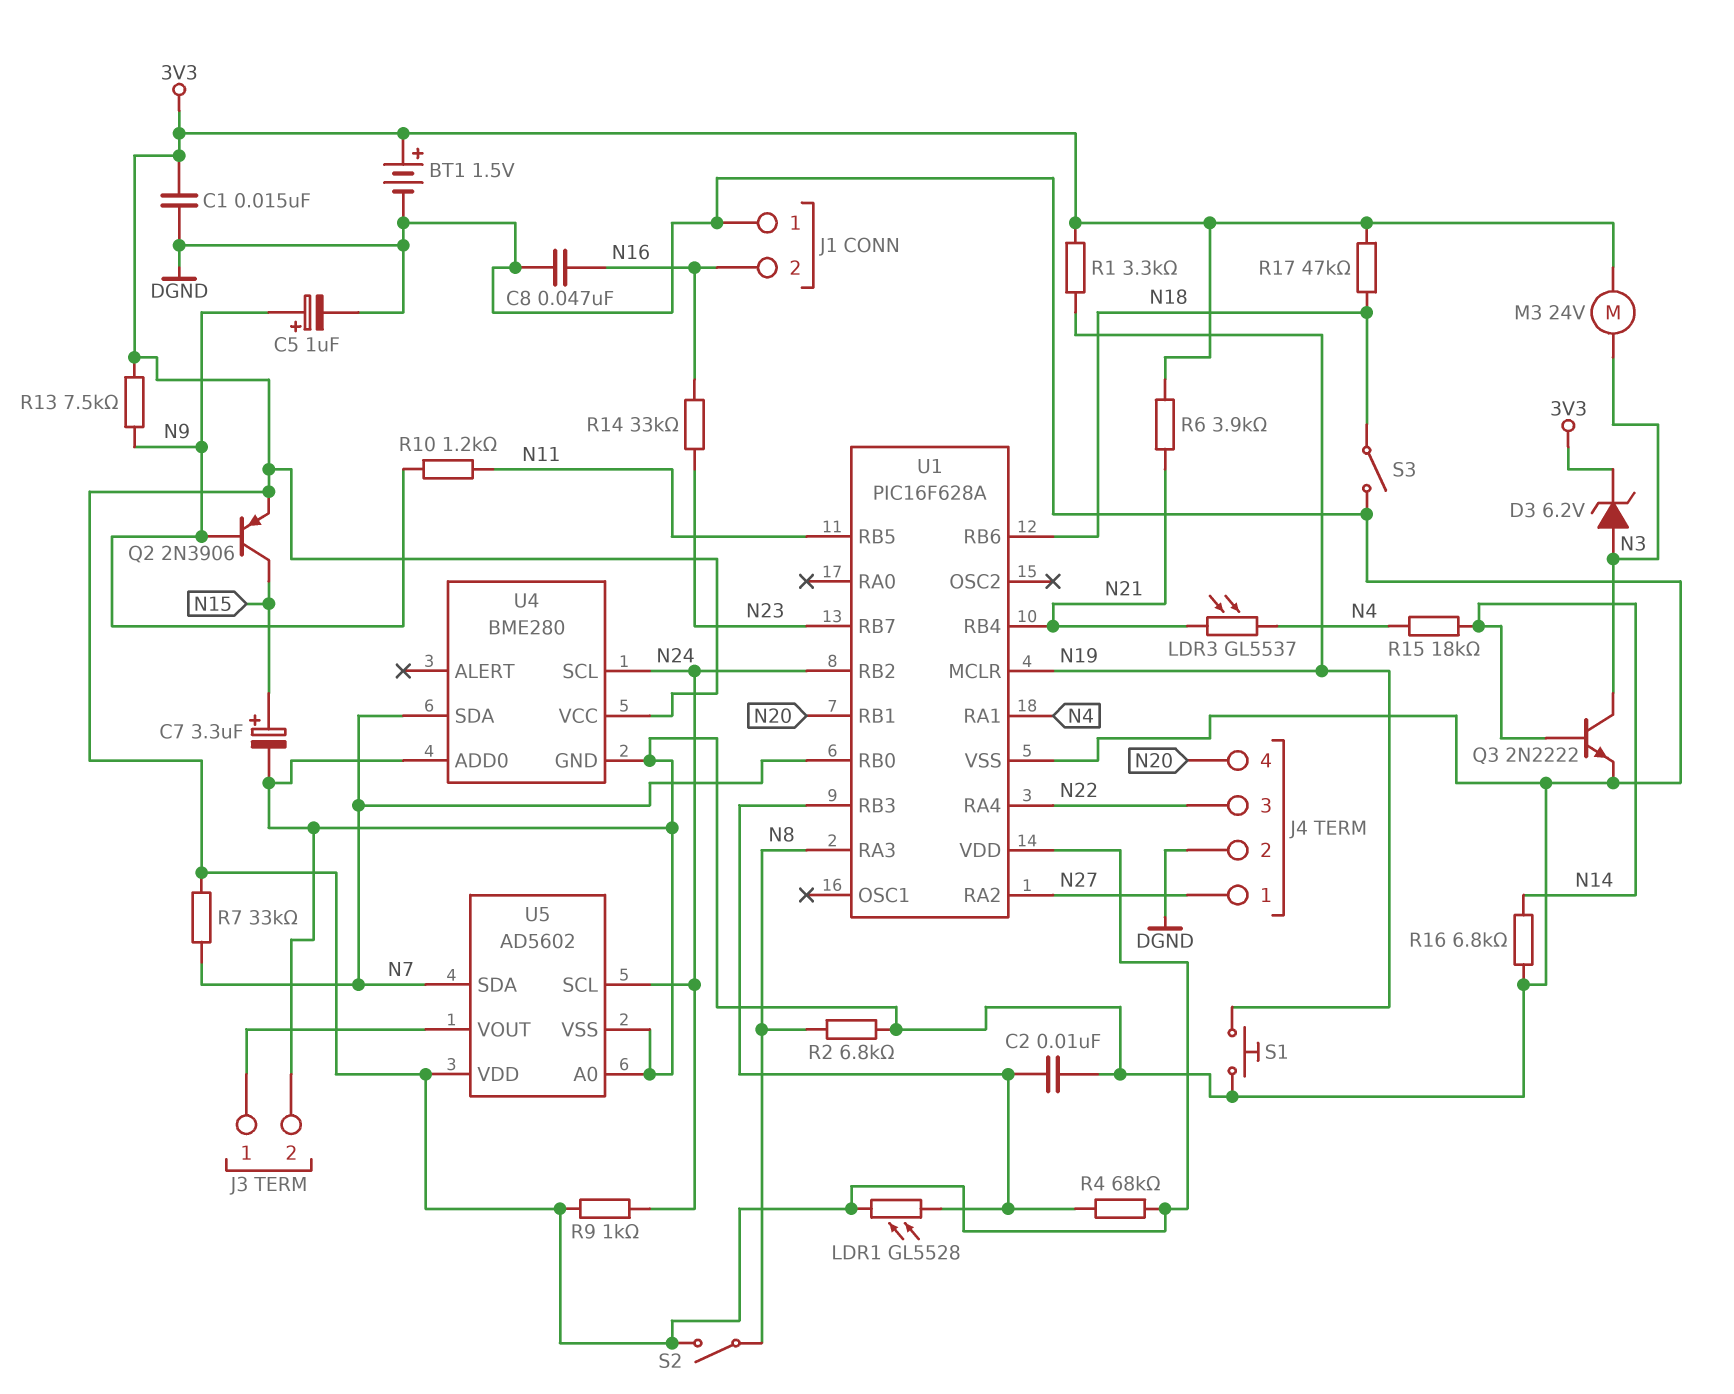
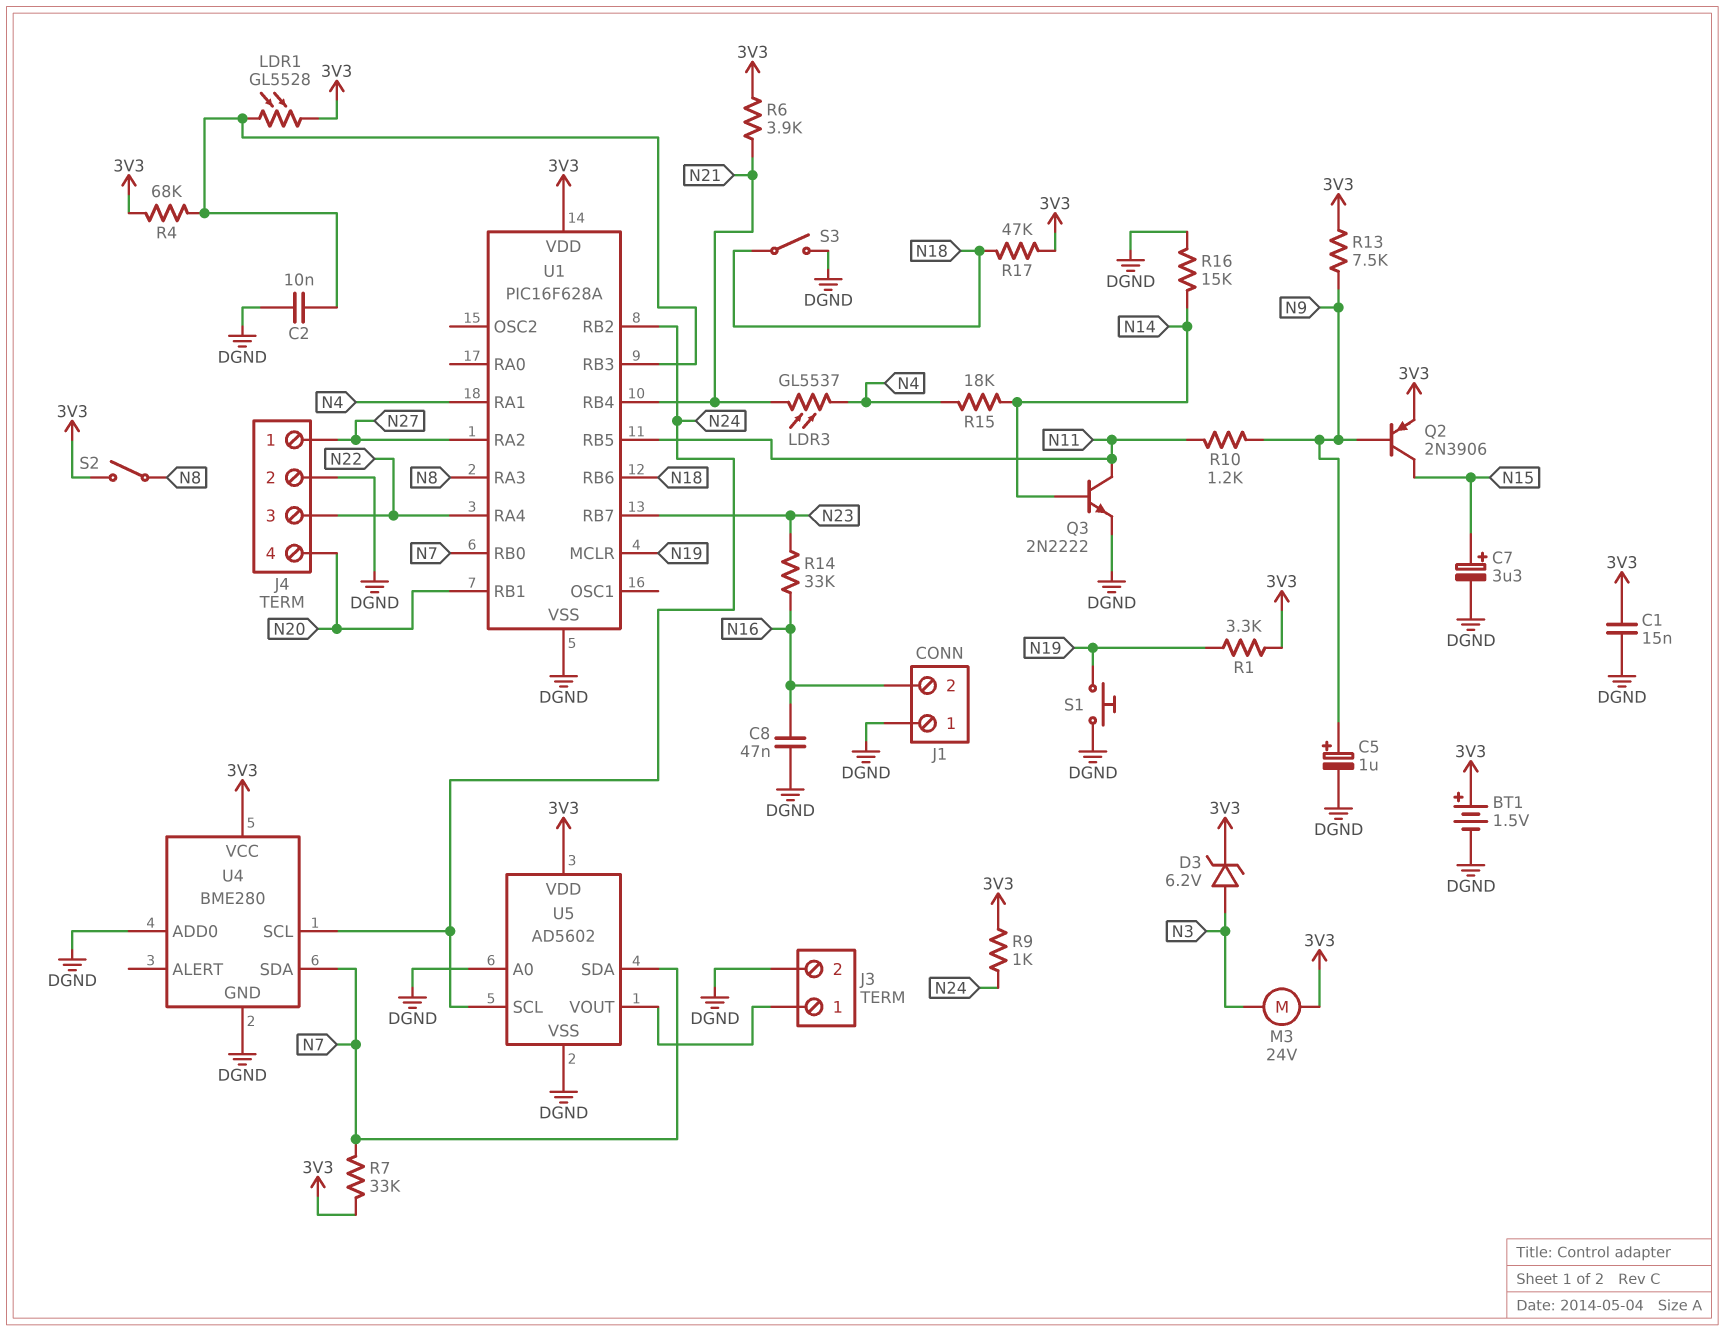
Q3: NPN 2N2222 (B N14, C N3, E DGND) -> NPN 2N2222 (B N14, C N11, E DGND)
R2: 6.8k (DGND, N8) -> none
R16: 6.8k (DGND, N14) -> 15k (DGND, N14)

